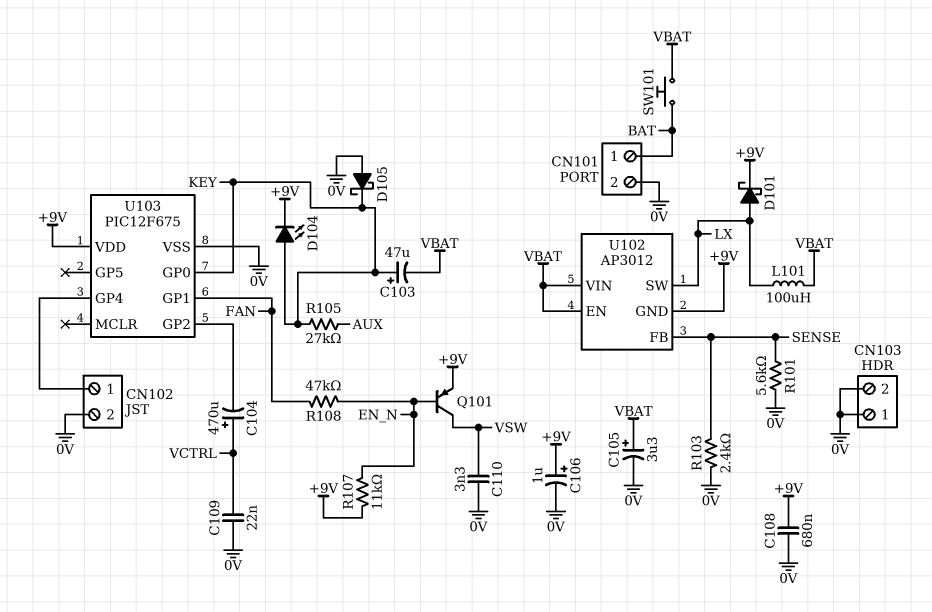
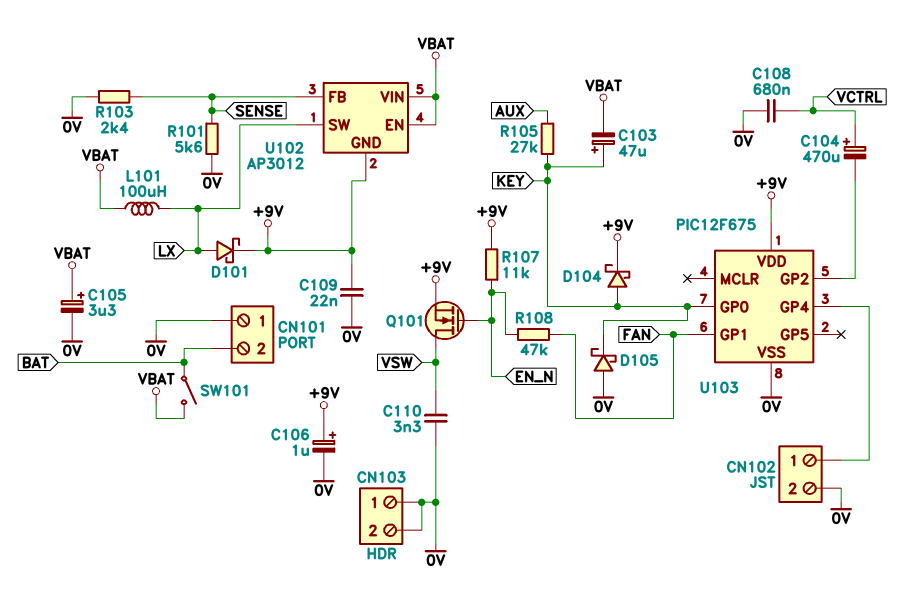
C108: 680nF (+9V, 0V) -> 680nF (0V, VCTRL)
C109: 22nF (0V, VCTRL) -> 22nF (+9V, 0V)
CN101 pin 1: BAT -> 0V
CN101 pin 2: 0V -> BAT
D104: LED (A KEY, K +9V) -> schottky (A KEY, K +9V)
Q101: PNP (B EN_N, C VSW, E +9V) -> NMOS (G EN_N, D VSW, S +9V)
SW101: button (BAT, VBAT) -> switch (BAT, VBAT)

